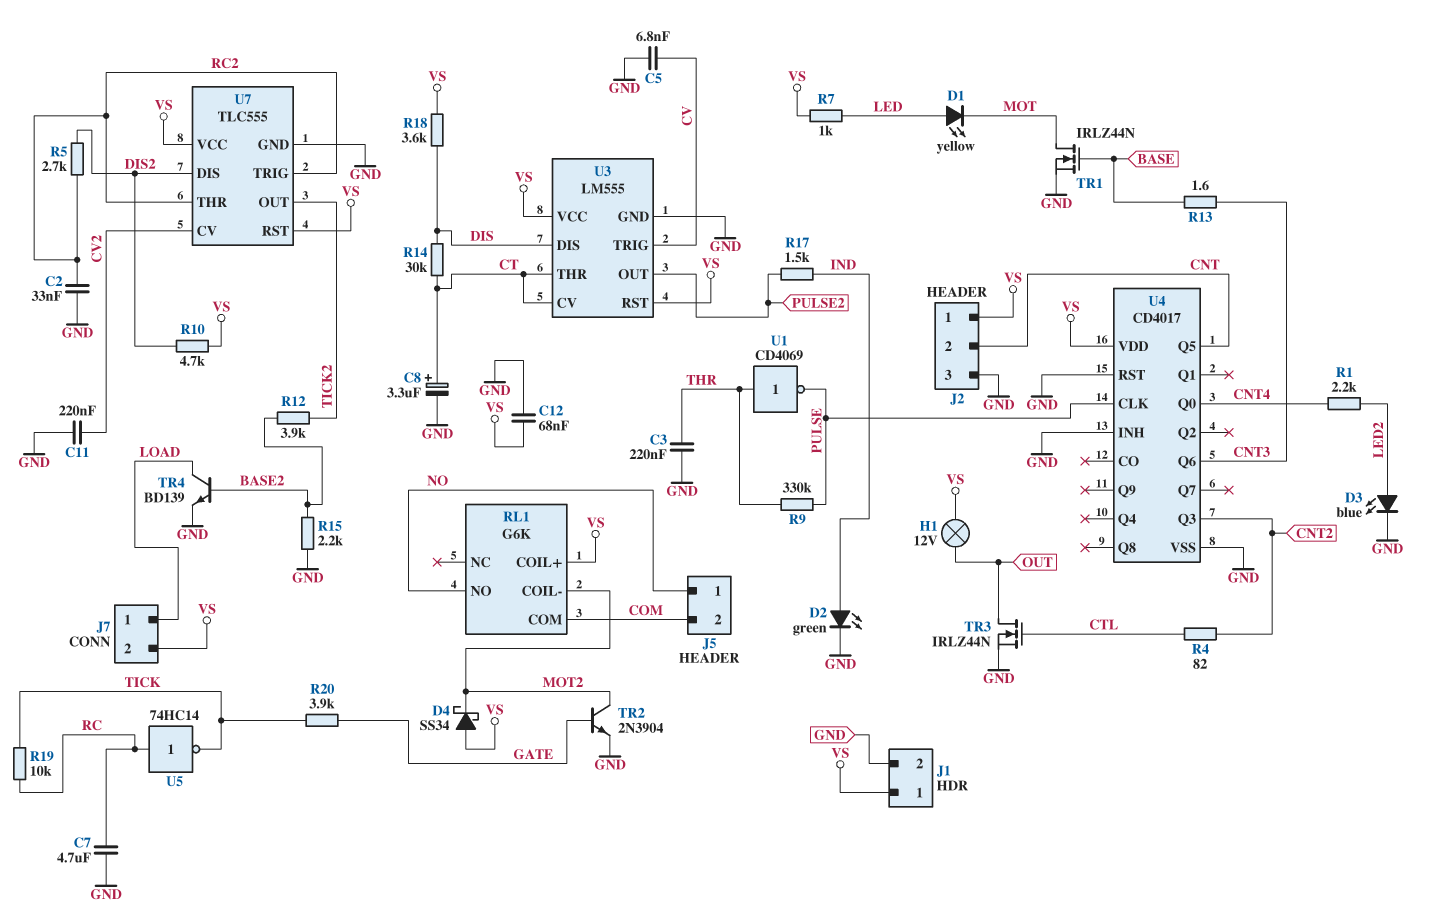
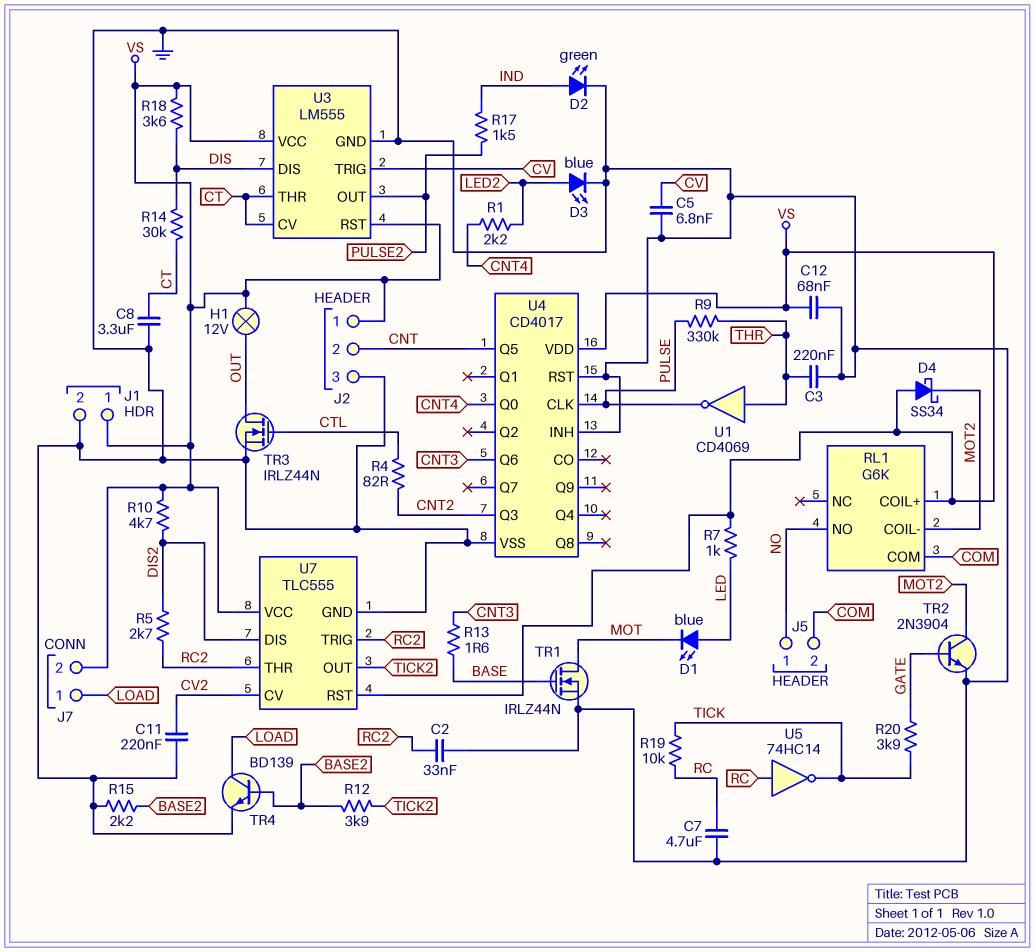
C8: 3.3uF (plus CT, minus GND) -> 3.3uF (CT, GND)
D1: LED yellow (A LED, K MOT) -> LED blue (A LED, K MOT)

